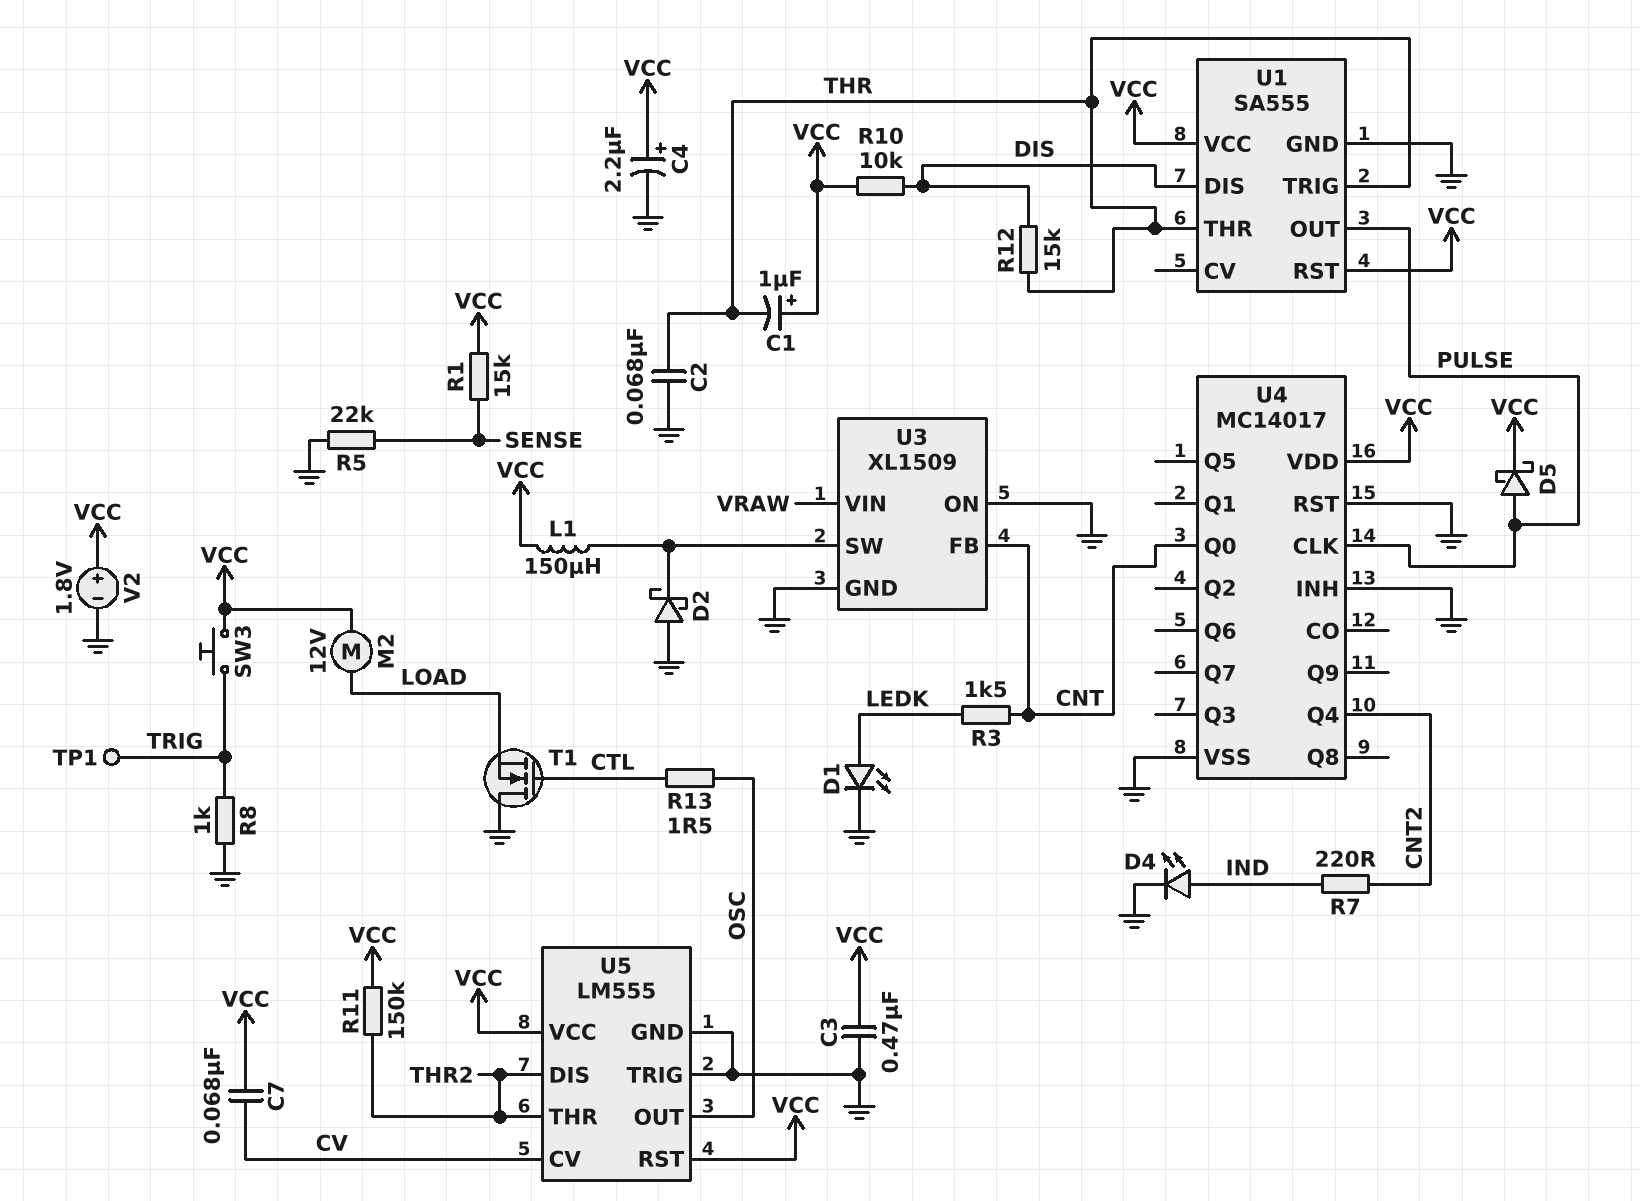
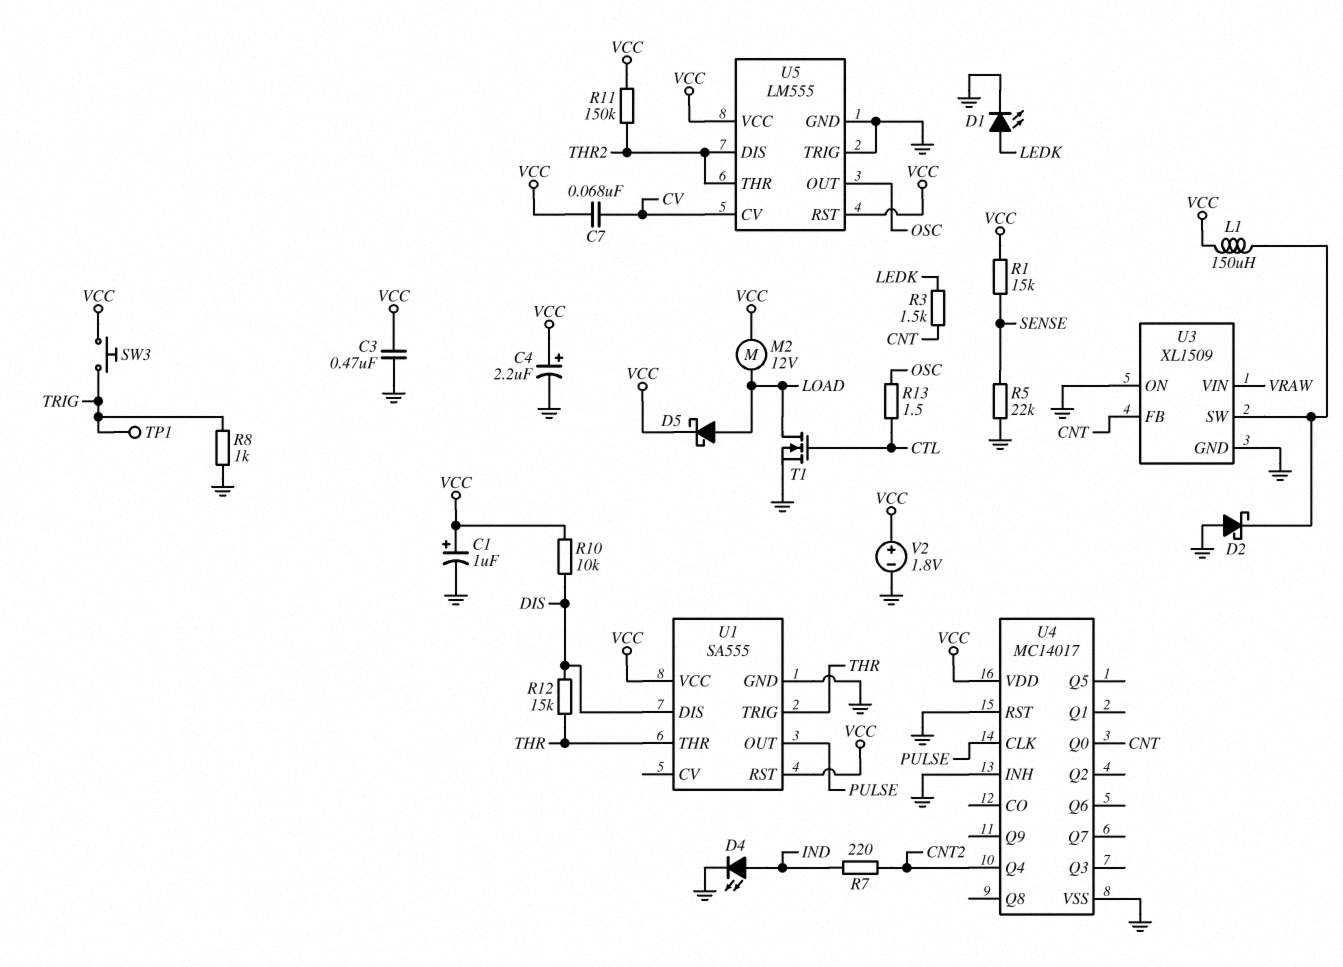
C1: 1uF (plus VCC, minus THR) -> 1uF (plus VCC, minus GND)
C2: 68nF (GND, THR) -> none
D5: schottky (A PULSE, K VCC) -> schottky (A LOAD, K VCC)
T1: NMOS (G CTL, D GND, S LOAD) -> NMOS (G CTL, D LOAD, S GND)

